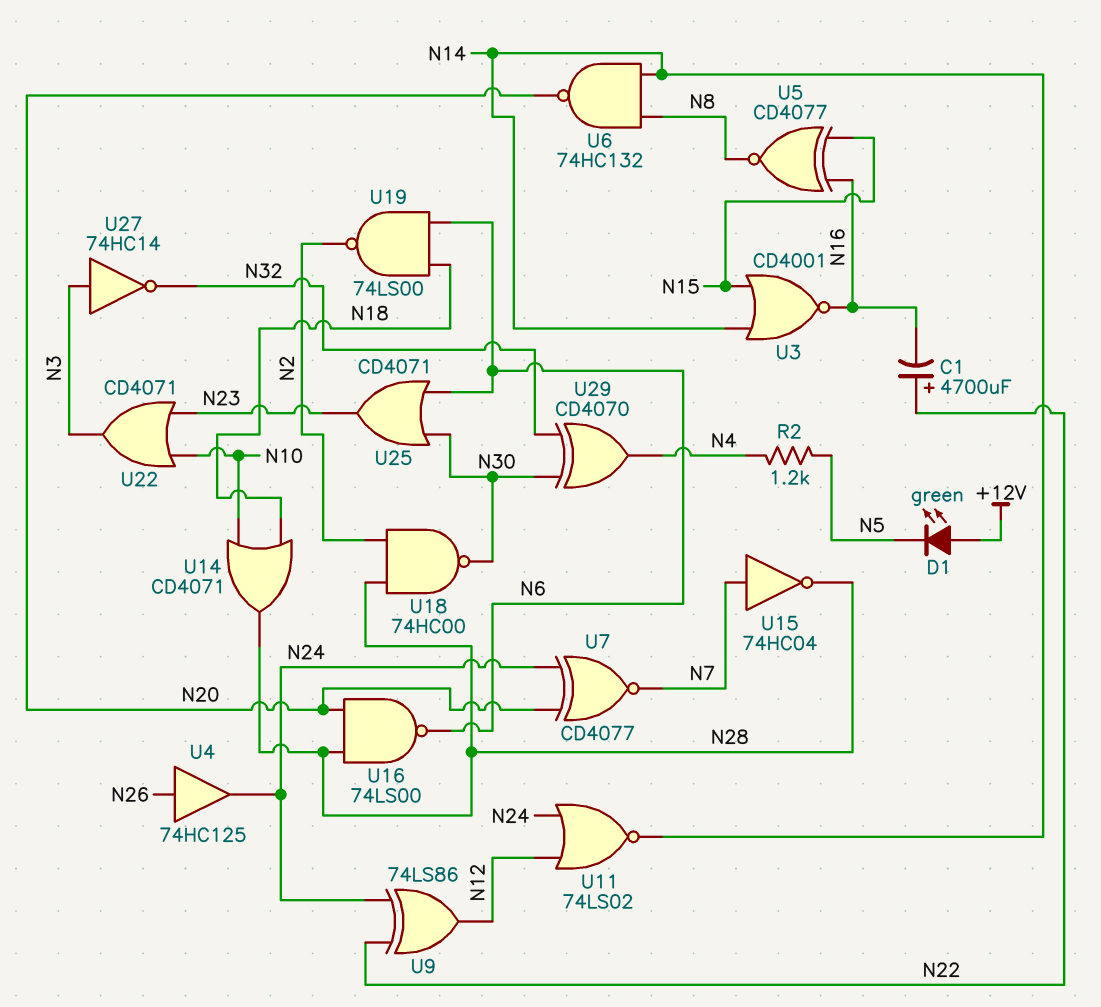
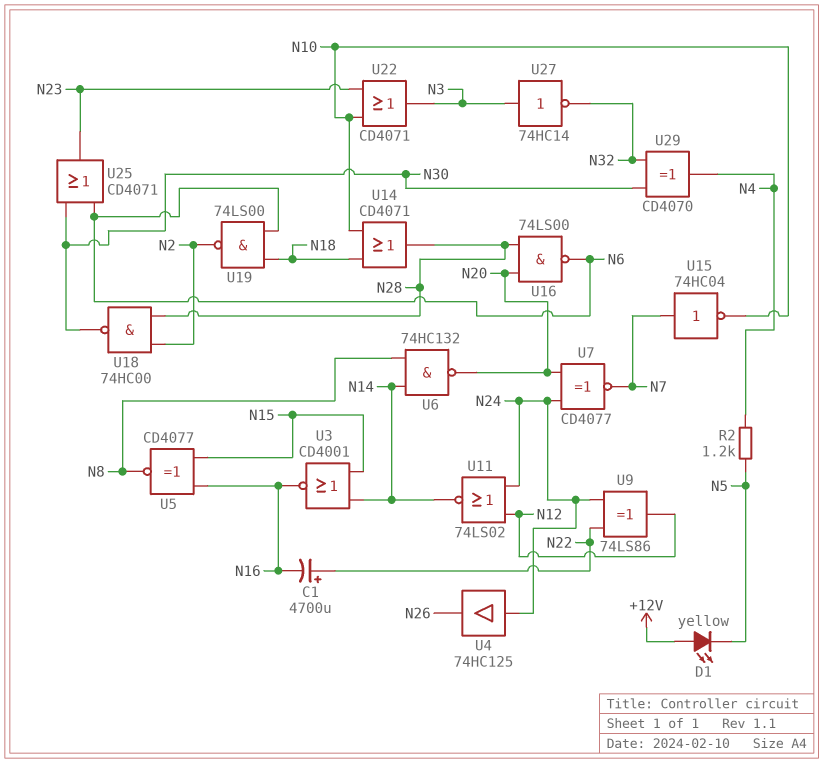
D1: LED green (A +12V, K N5) -> LED yellow (A +12V, K N5)
U4: buffer 74HC125 (in N26, out N24) -> buffer 74HC125 (in N24, out N26)
U15: NOT 74HC04 (in N7, out N28) -> NOT 74HC04 (in N7, out N10)

